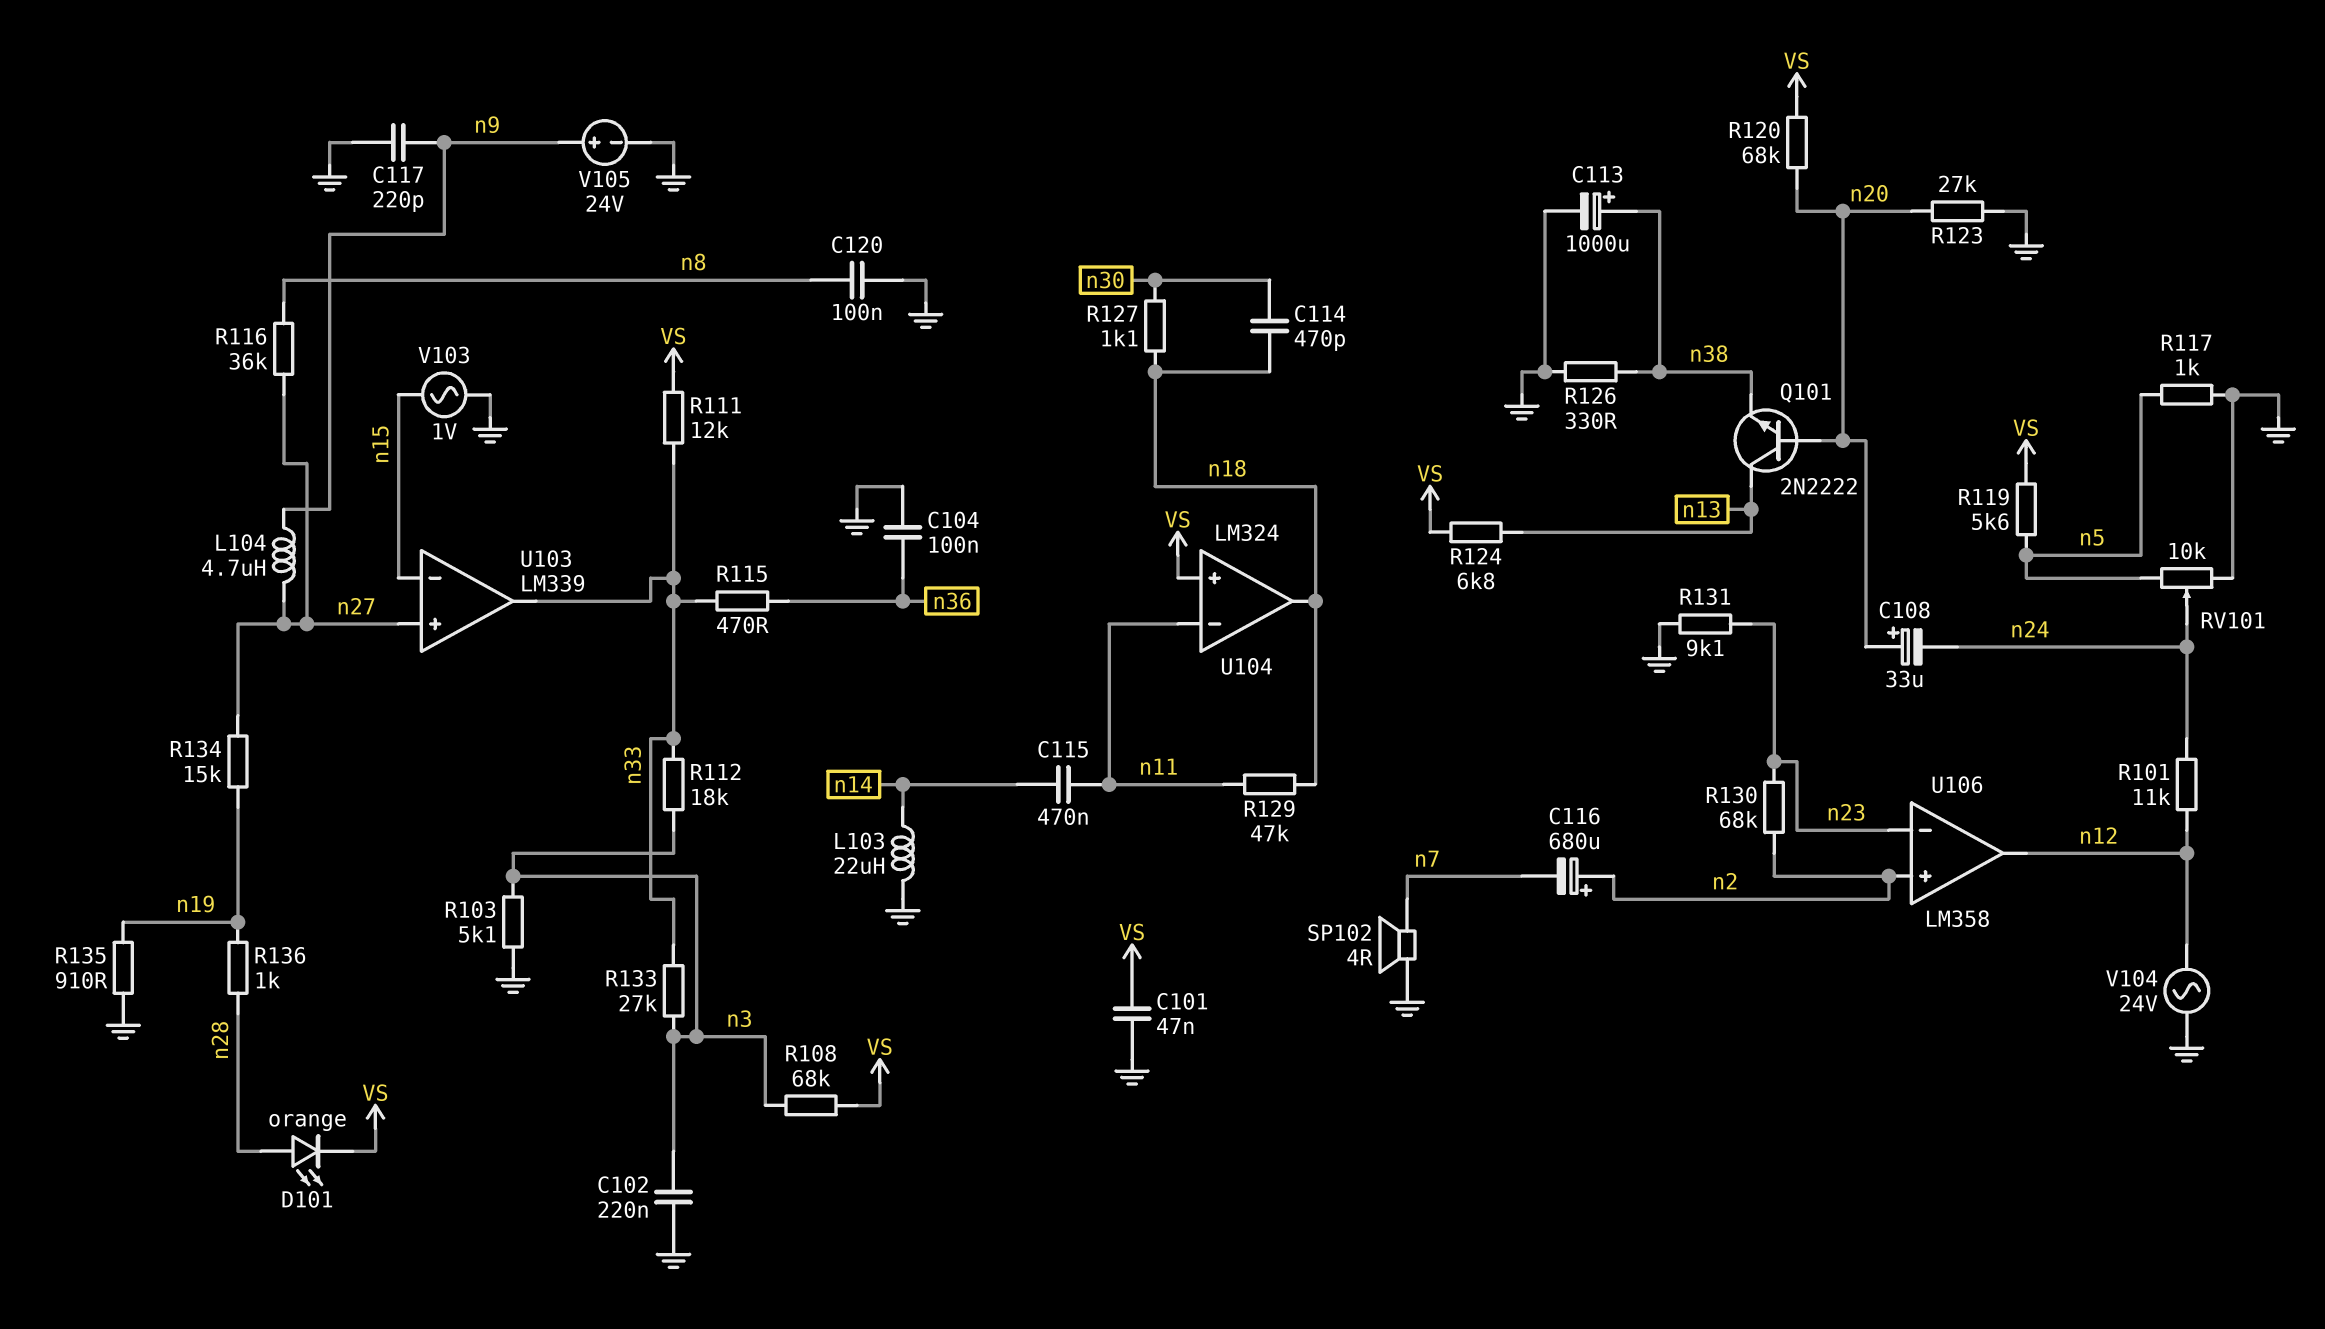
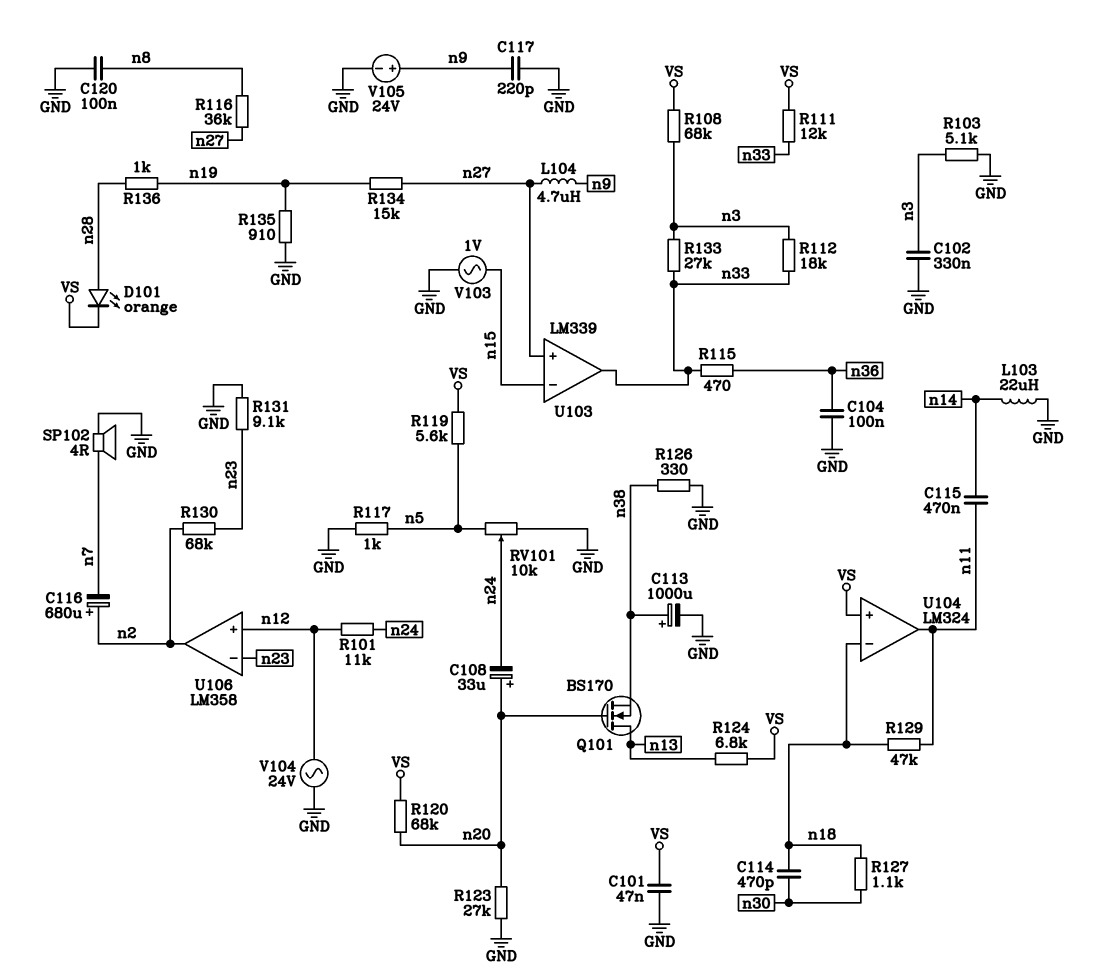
C102: 220nF (GND, n3) -> 330nF (GND, n3)
Q101: NPN 2N2222 (B n20, C n13, E n38) -> NMOS BS170 (G n20, D n13, S n38)
U104 pin in-: n11 -> n18
U104 pin out: n18 -> n11
U106 pin in+: n2 -> n12
U106 pin out: n12 -> n2

